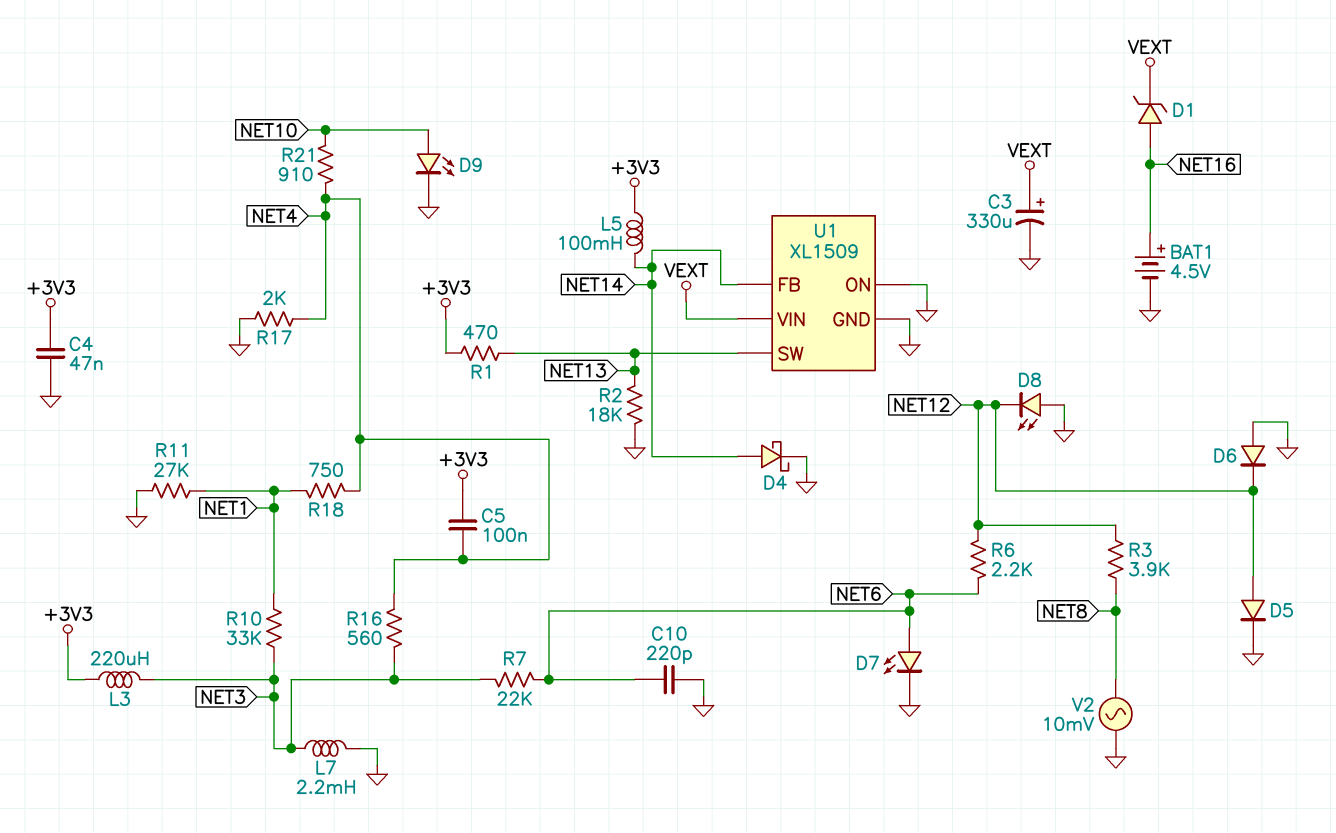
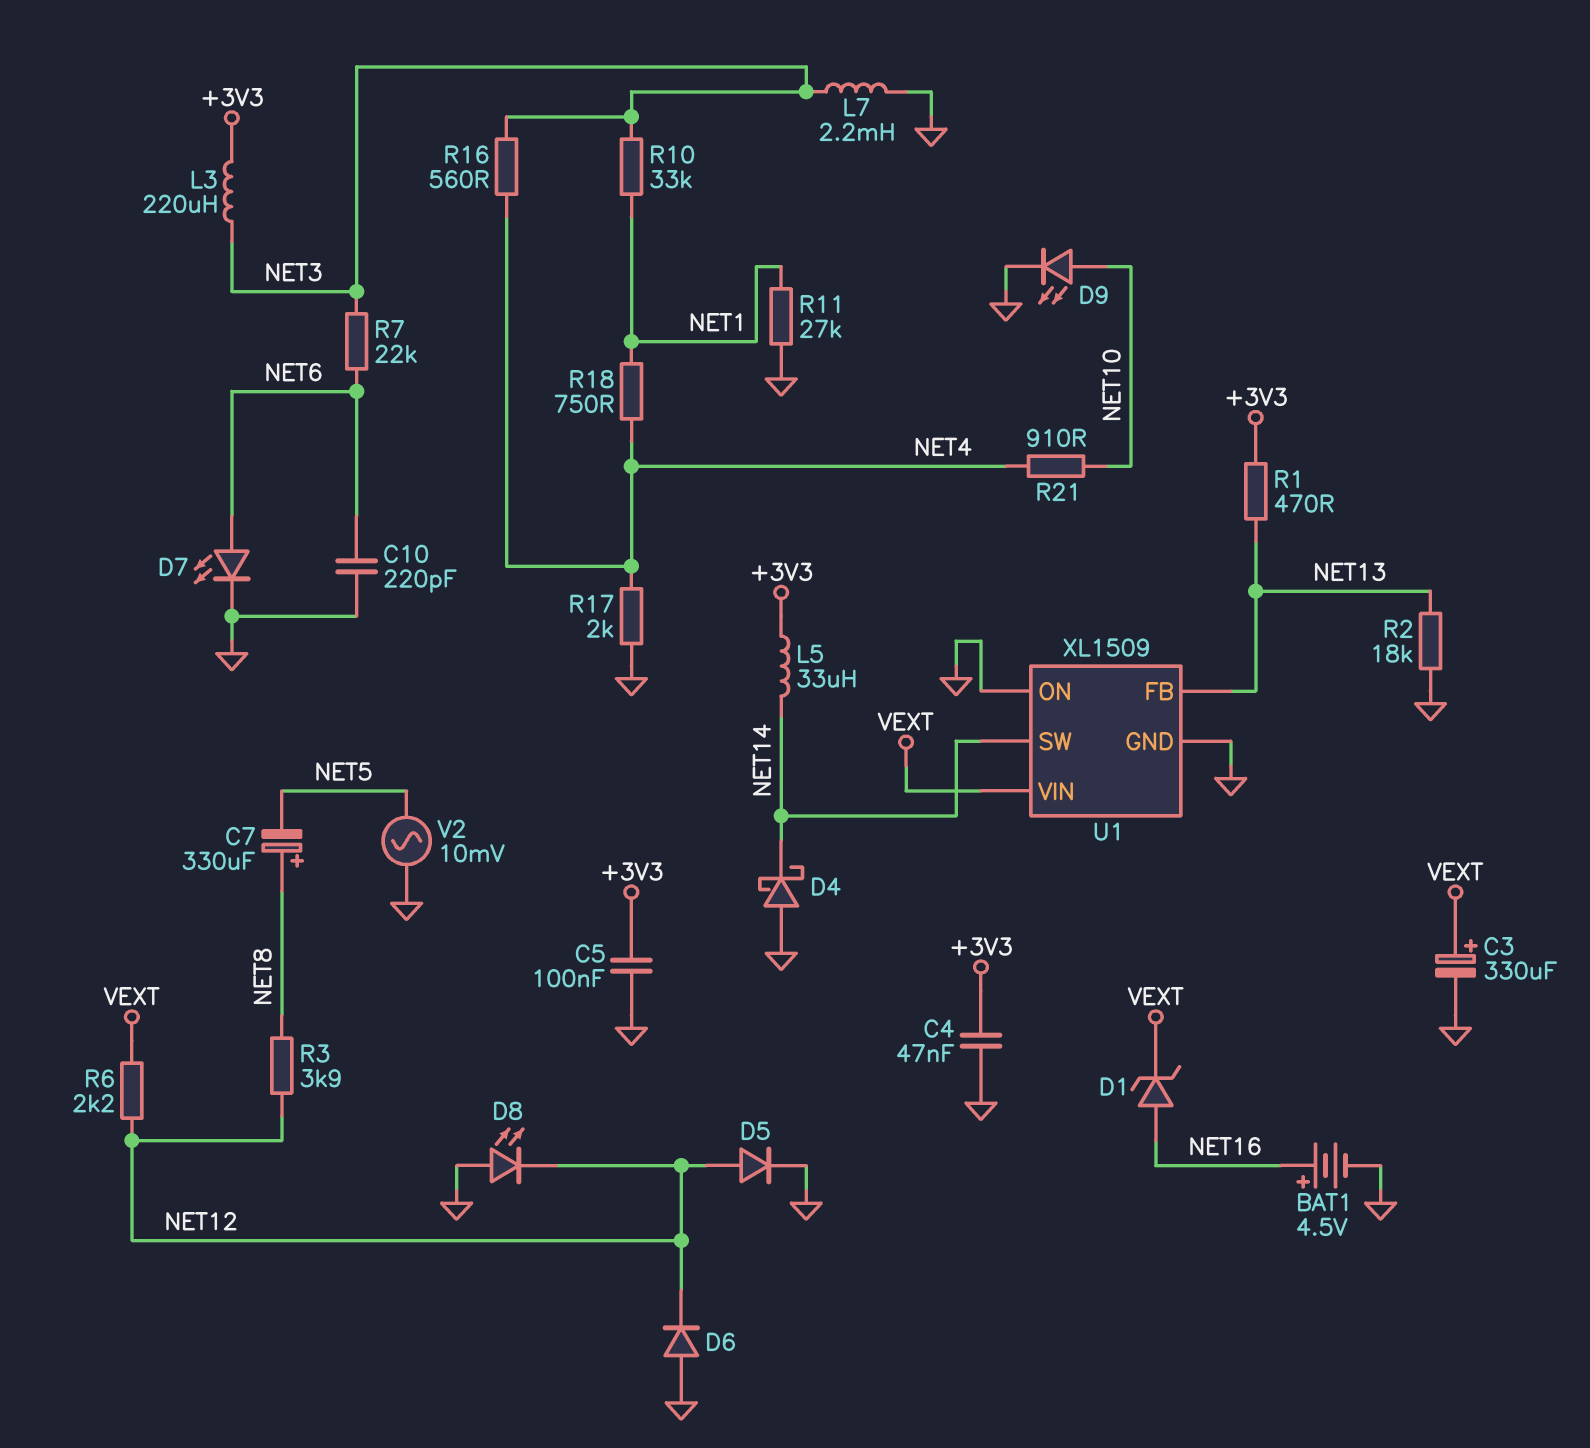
C5: 100nF (+3V3, NET4) -> 100nF (+3V3, GND)
C7: none -> 330uF (plus NET8, minus NET5)
D4: schottky (A NET14, K GND) -> schottky (A GND, K NET14)
L5: 100mH (+3V3, NET14) -> 33uH (+3V3, NET14)
R6: 2.2k (NET6, NET12) -> 2.2k (NET12, VEXT)
U1 pin FB: NET14 -> NET13
U1 pin SW: NET13 -> NET14
V2: AC 10mV (GND, NET8) -> AC 10mV (GND, NET5)

